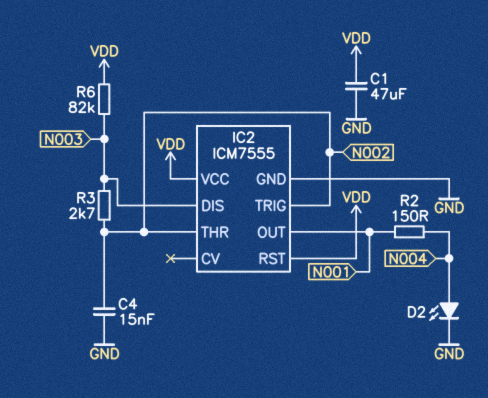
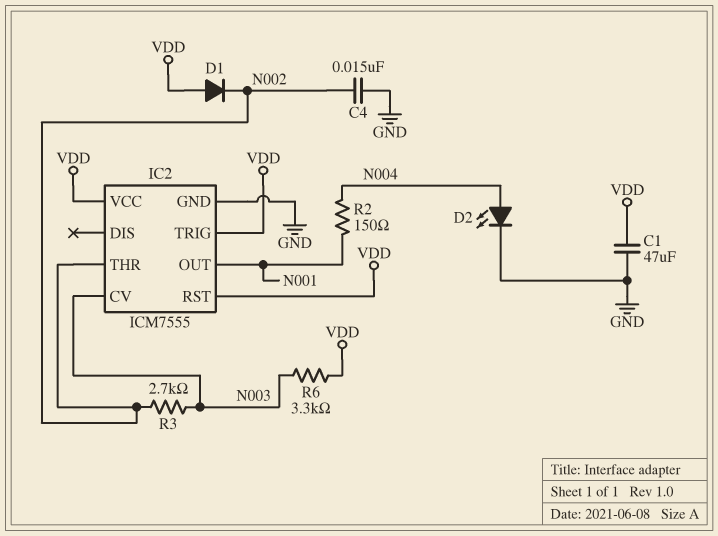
D1: none -> diode (A VDD, K N002)
IC2 pin CV: none -> N003
IC2 pin DIS: N003 -> none
IC2 pin TRIG: N002 -> VDD
R6: 82k (N003, VDD) -> 3.3k (N003, VDD)

